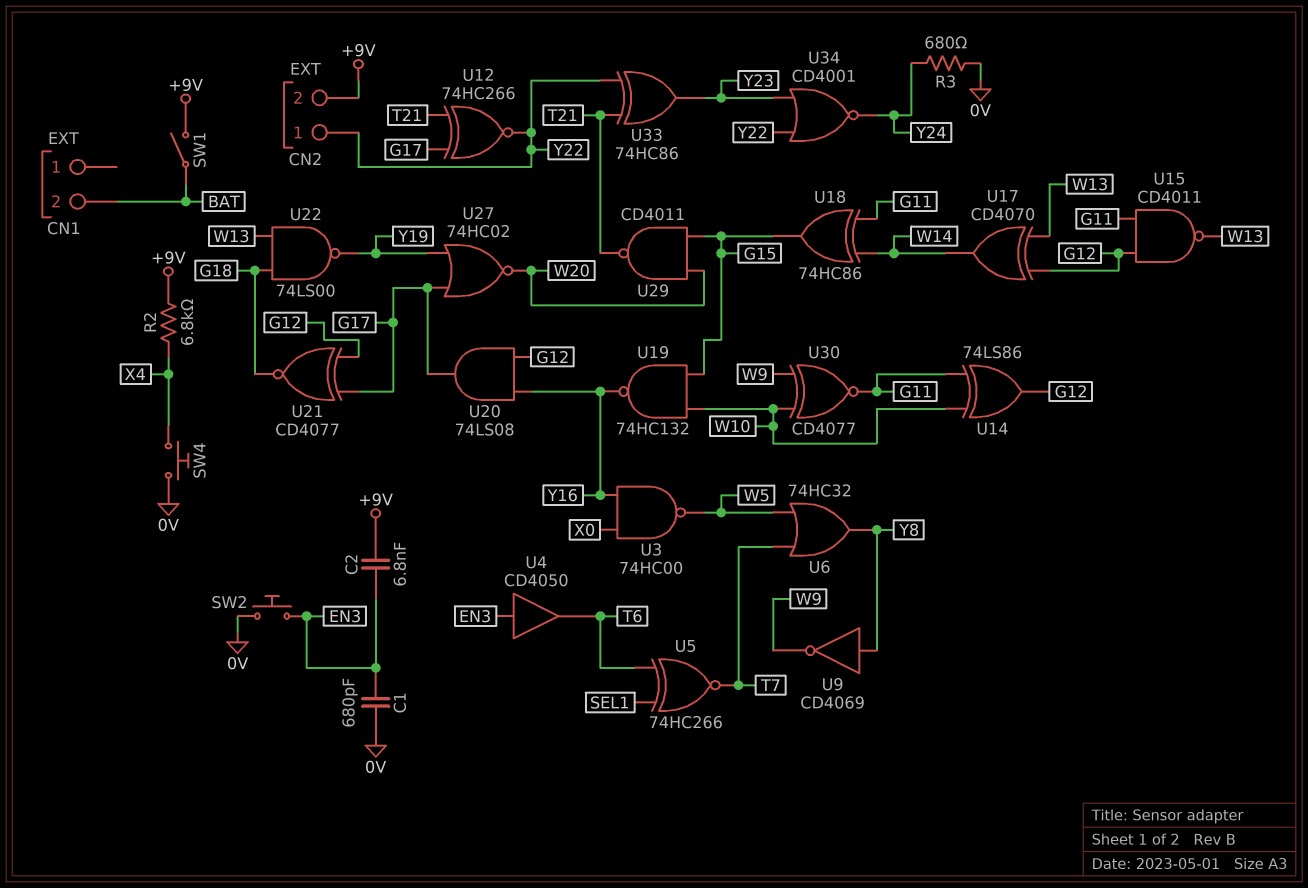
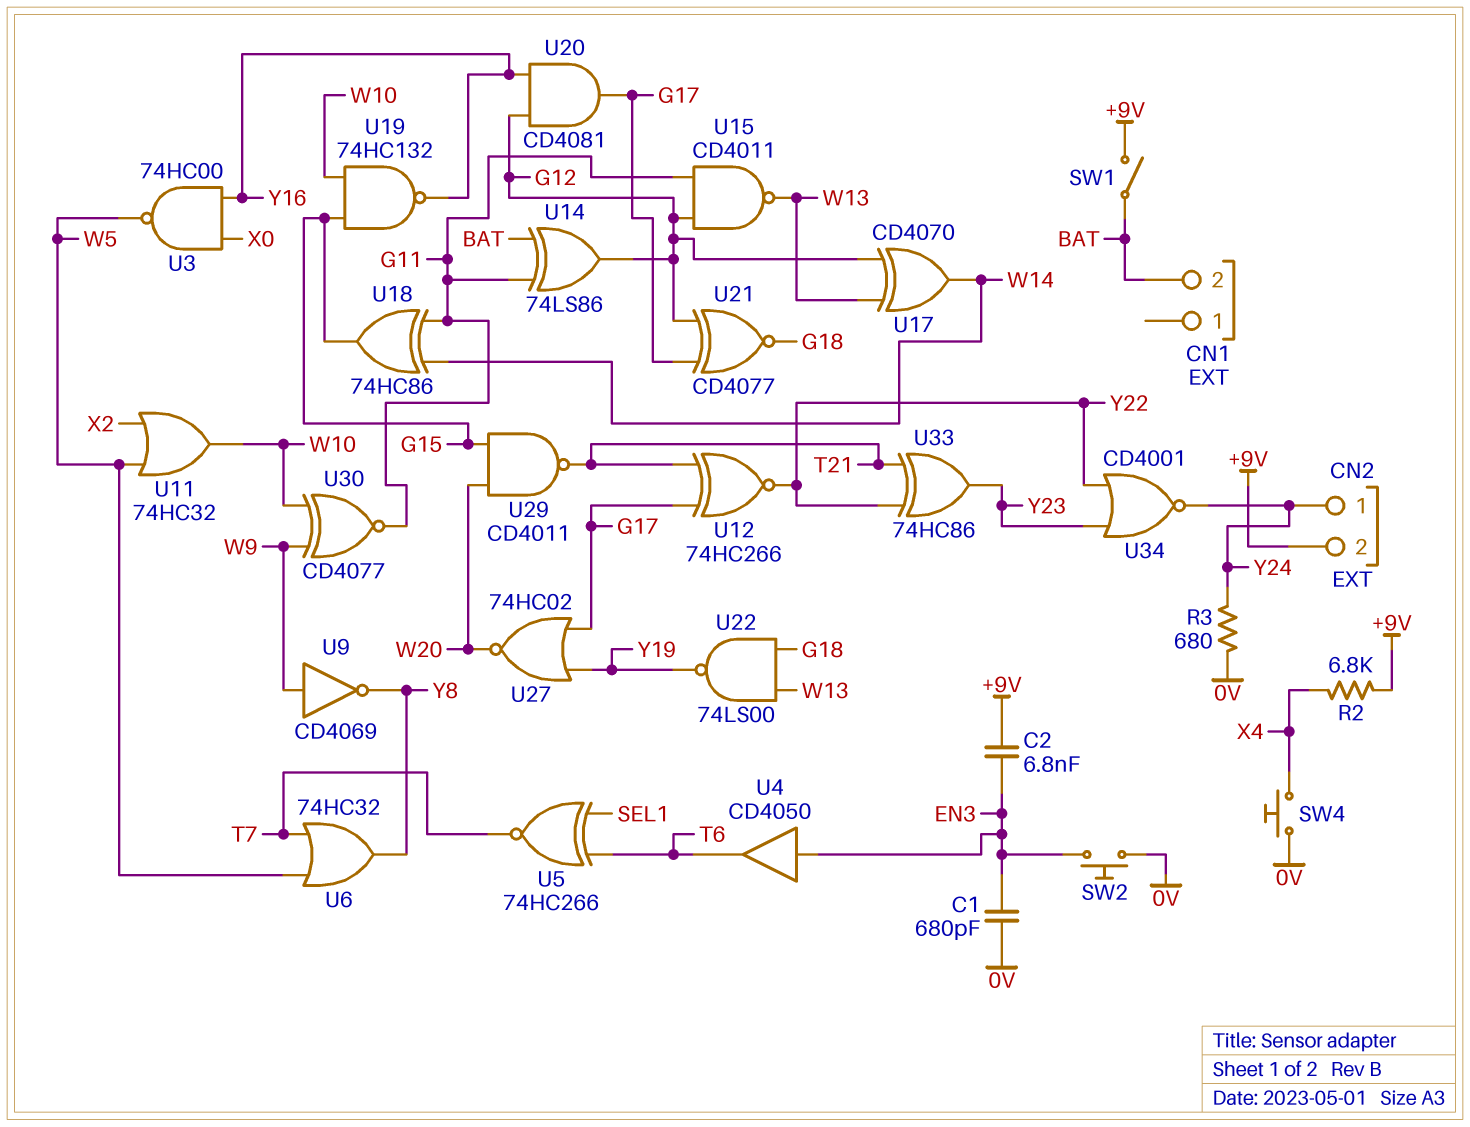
CN2 pin 1: Y22 -> Y24
U9: NOT CD4069 (in Y8, out W9) -> NOT CD4069 (in W9, out Y8)
U11: none -> OR 74HC32 (in W5, in X2, out W10)
U14: XOR 74LS86 (in G11, in W10, out G12) -> XOR 74LS86 (in BAT, in G11, out G12)
U20: AND 74LS08 (in G12, in Y16, out G17) -> AND CD4081 (in G12, in Y16, out G17)

